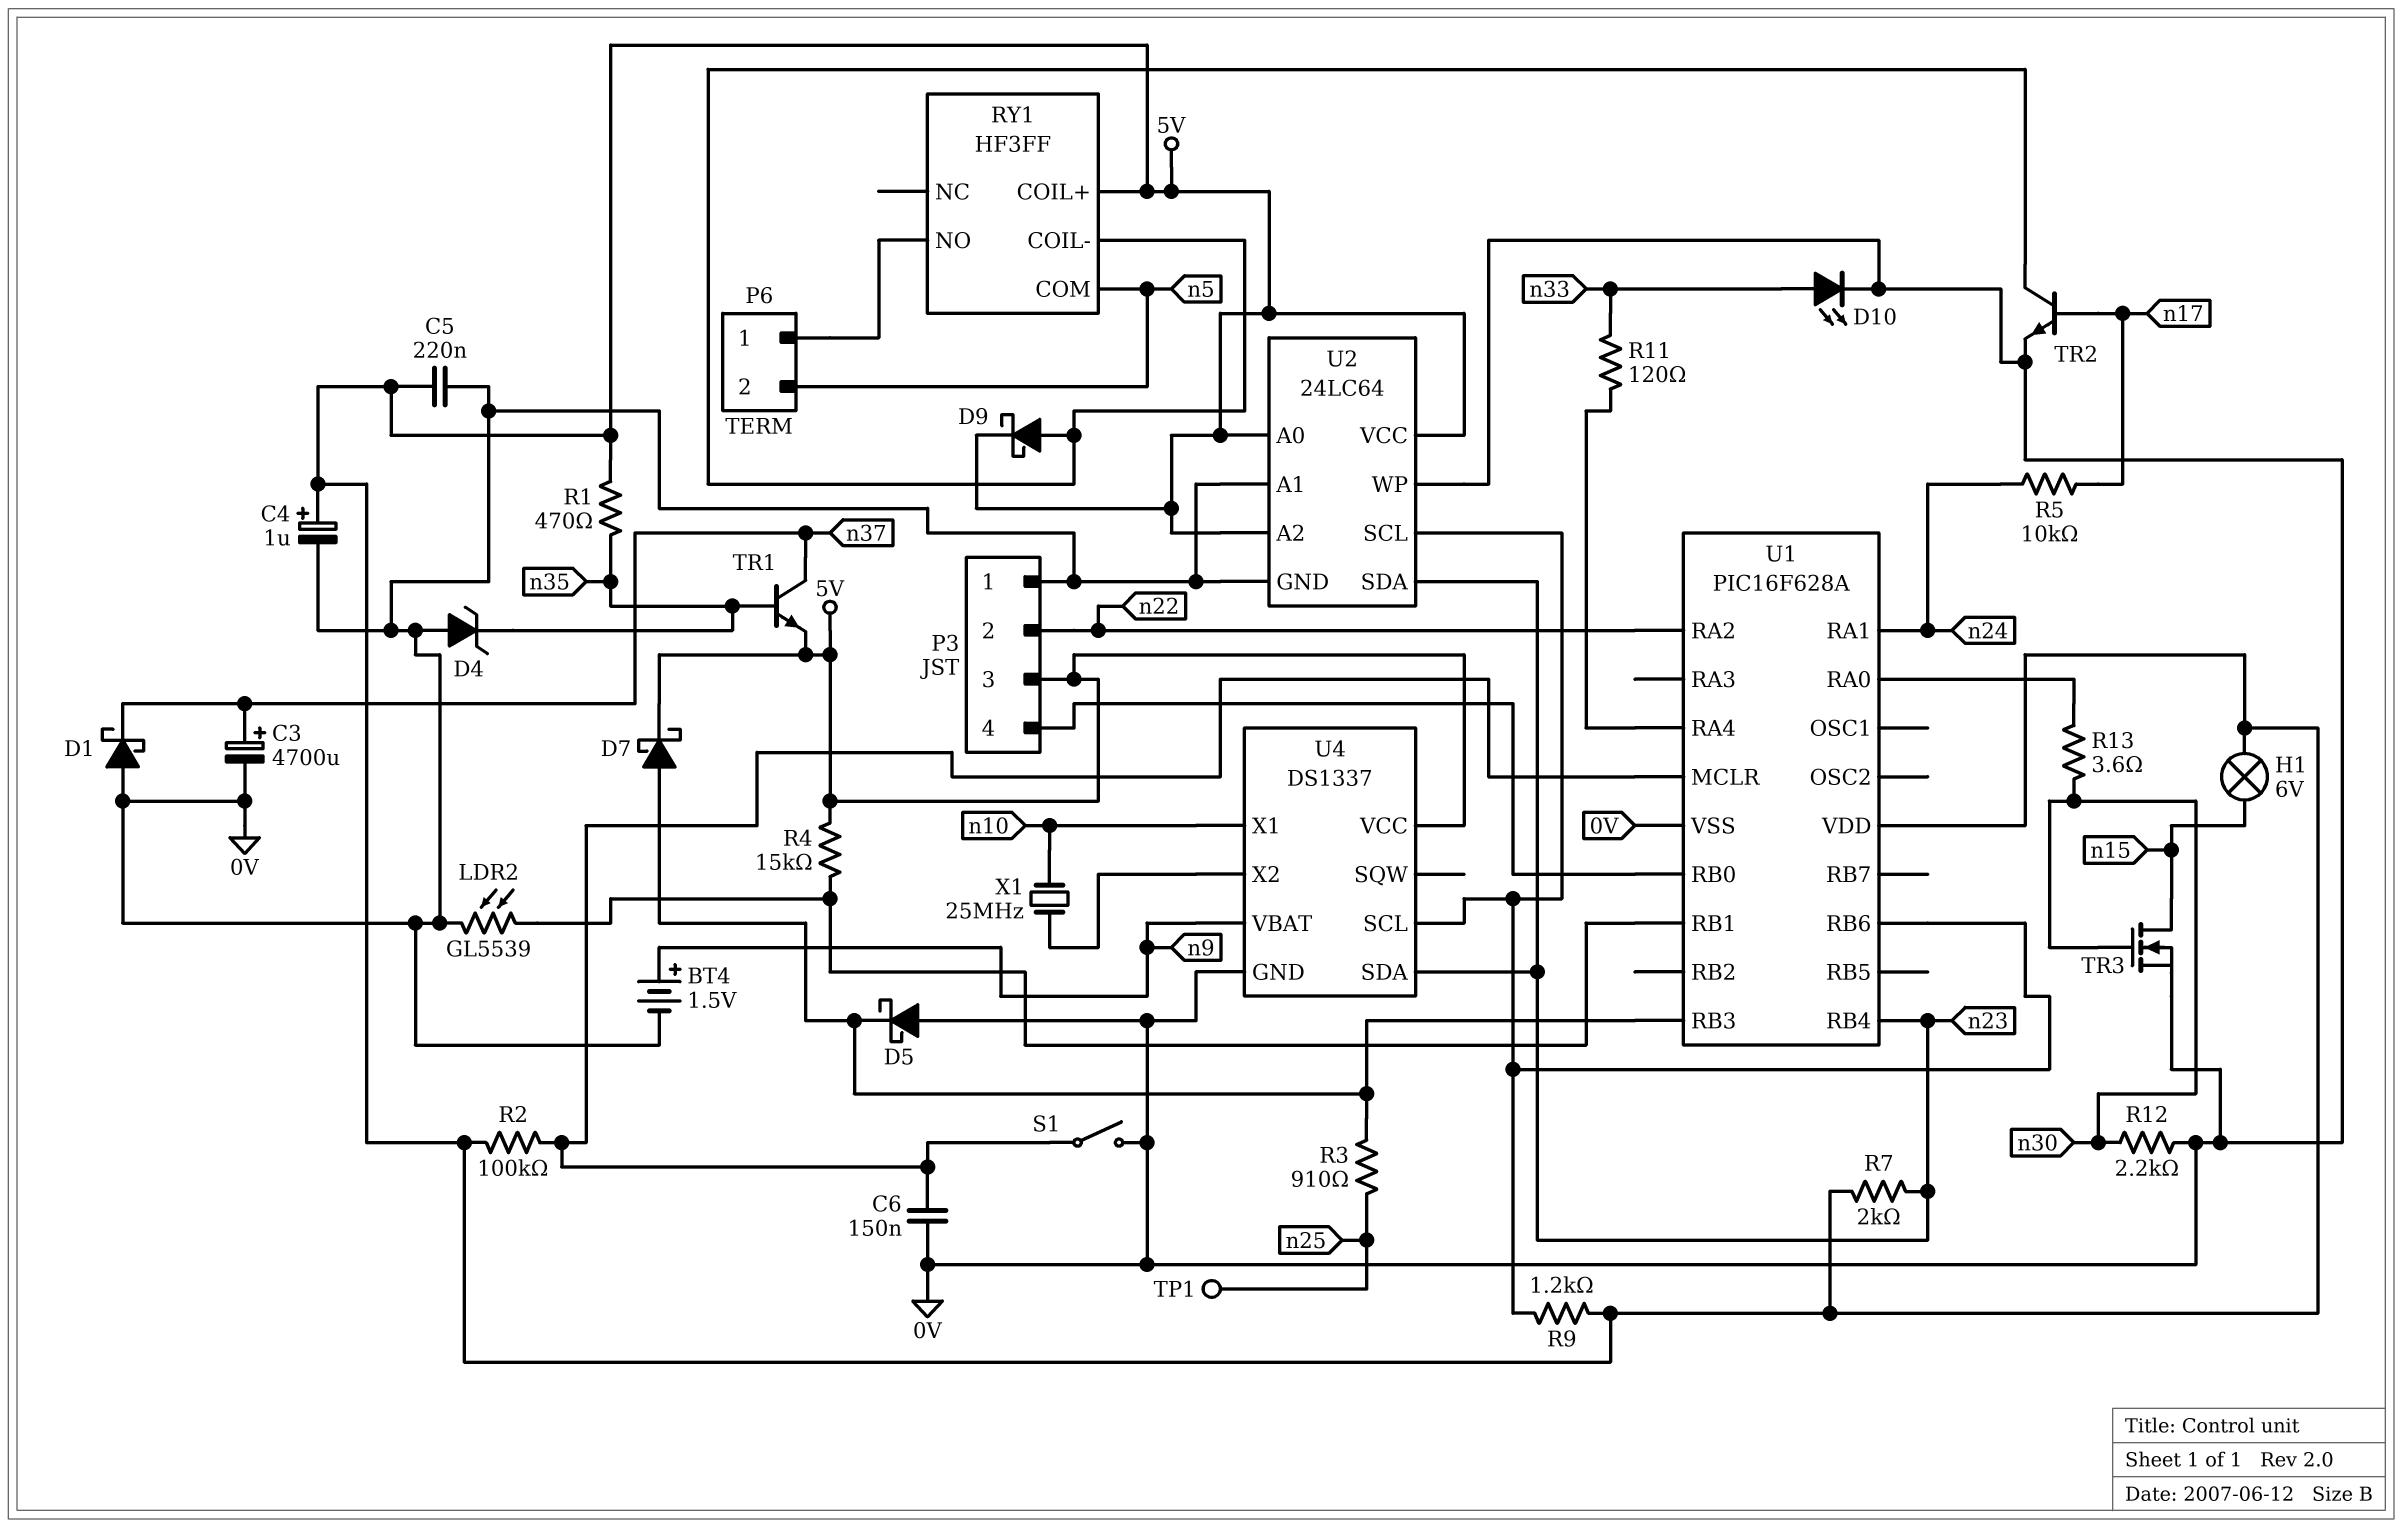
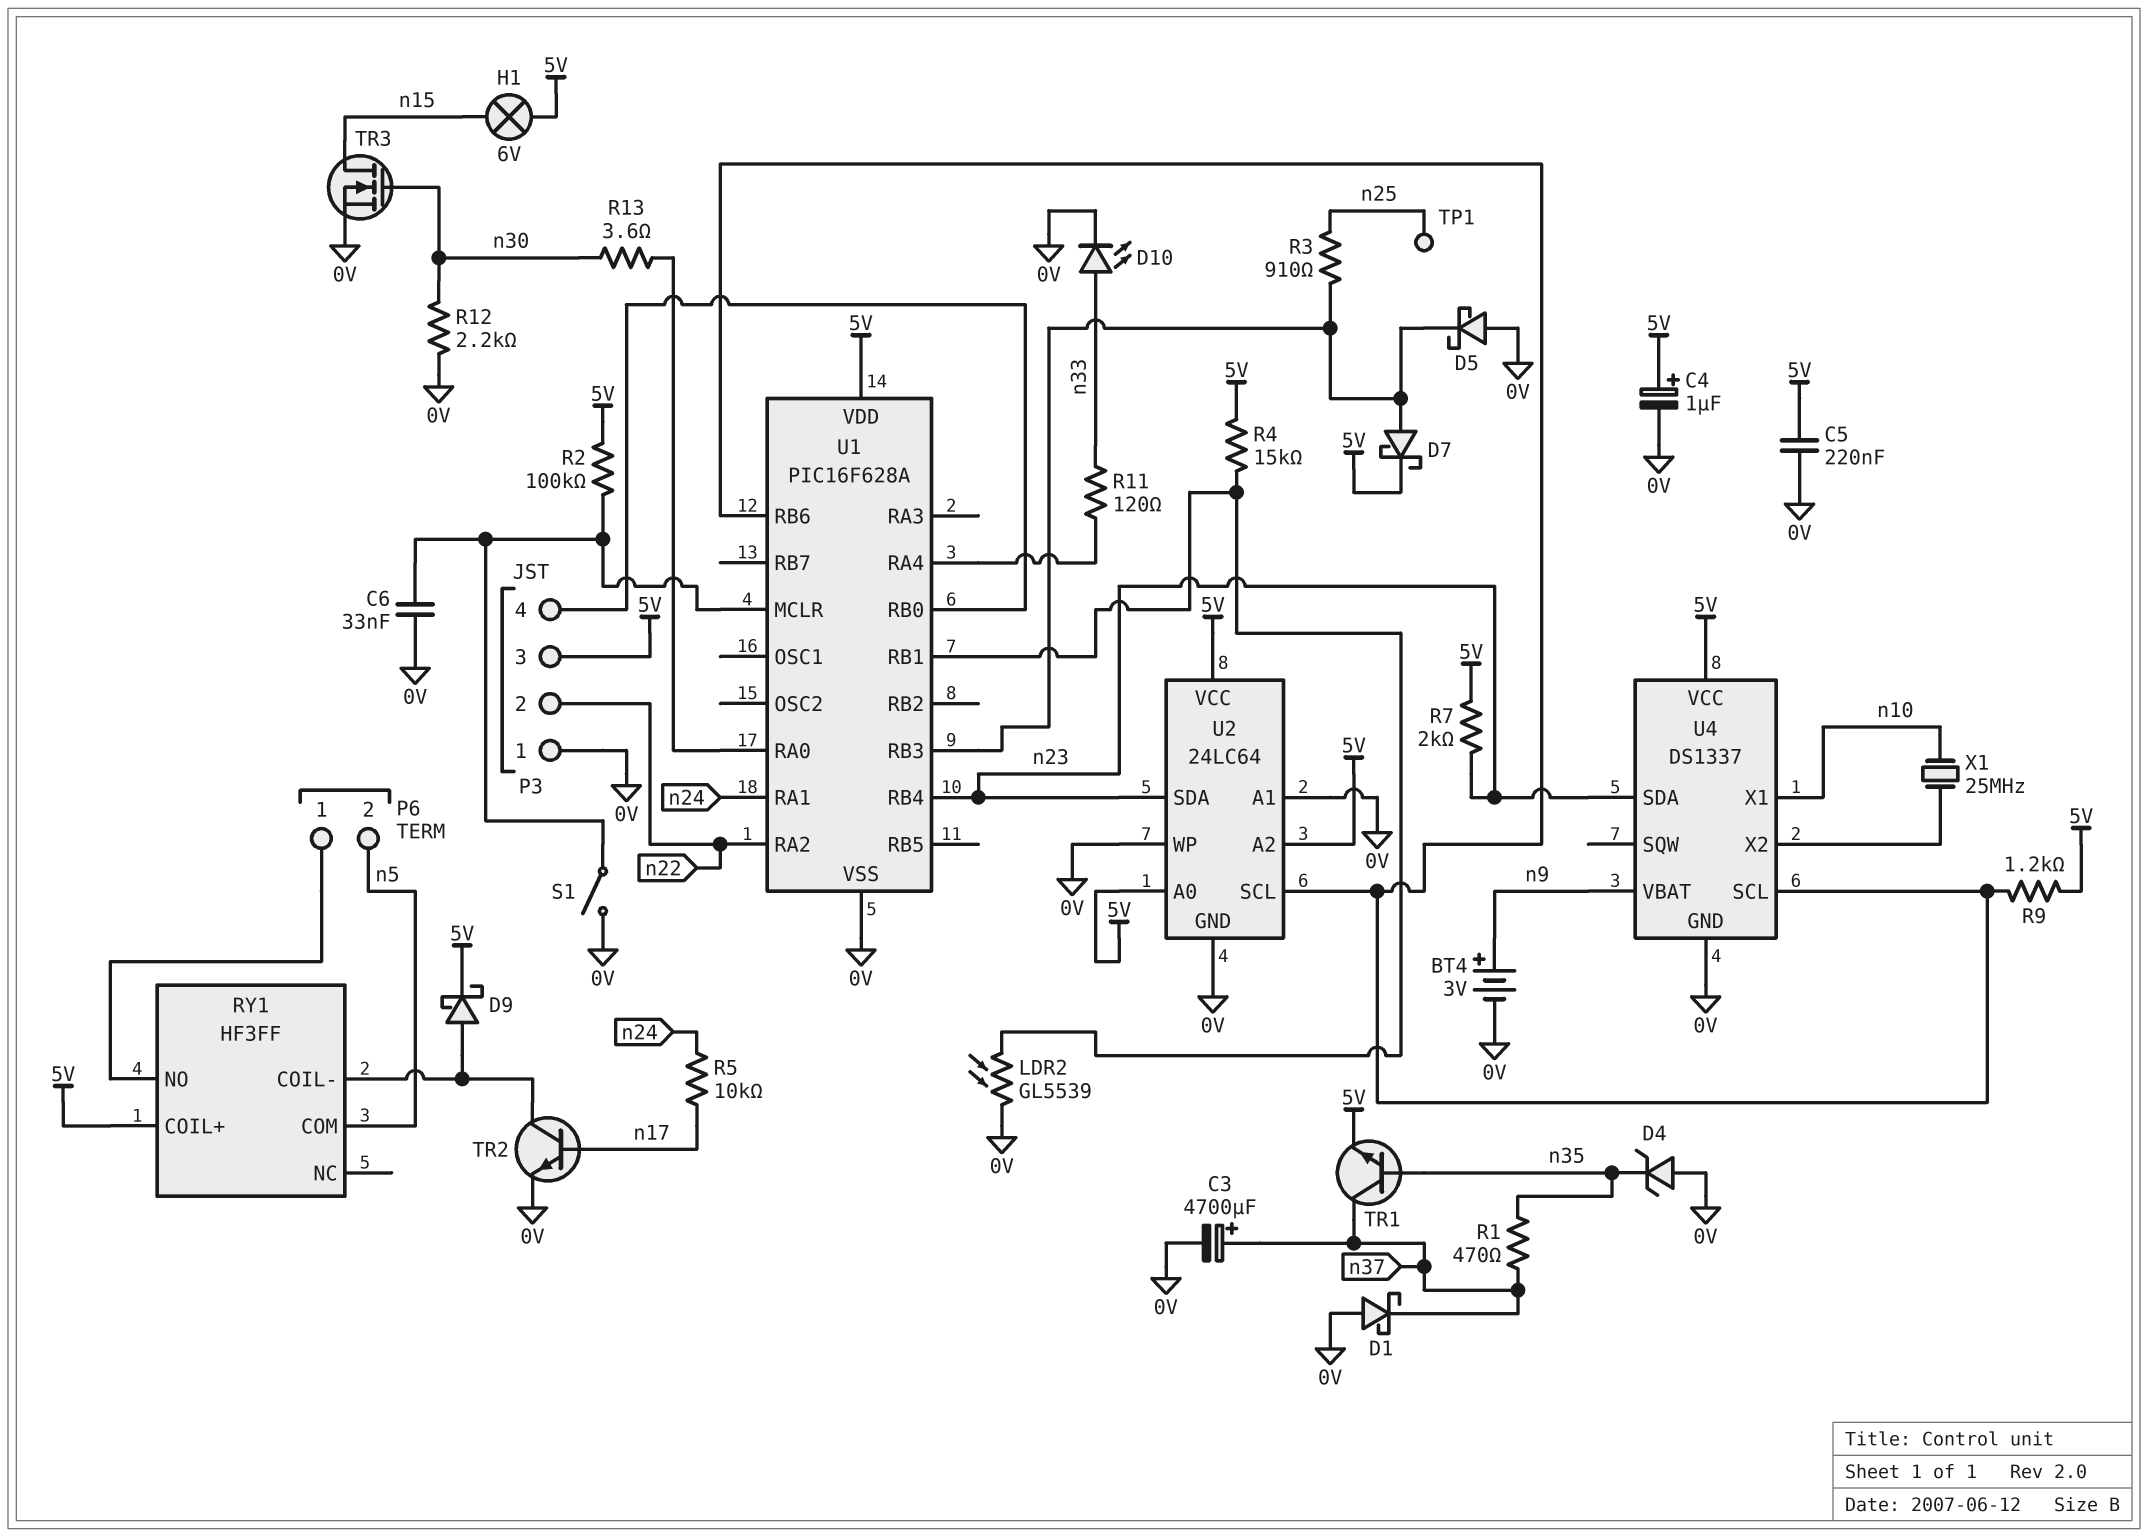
BT4: 1.5V (plus n9, minus 0V) -> 3V (plus n9, minus 0V)
C6: 150nF (0V, U1/MCLR) -> 33nF (0V, U1/MCLR)
R1: 470 (5V, n35) -> 470 (n35, n37)

